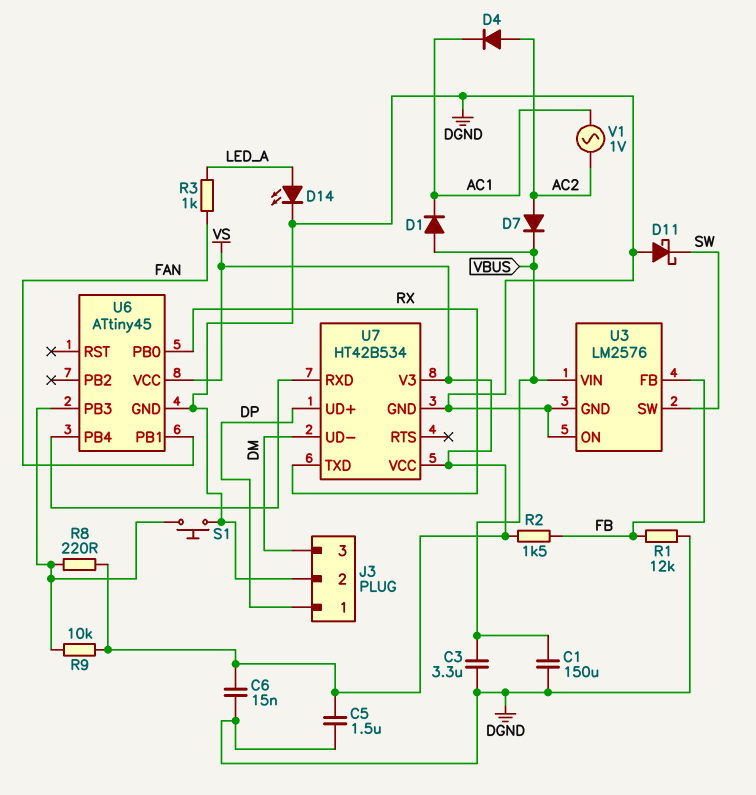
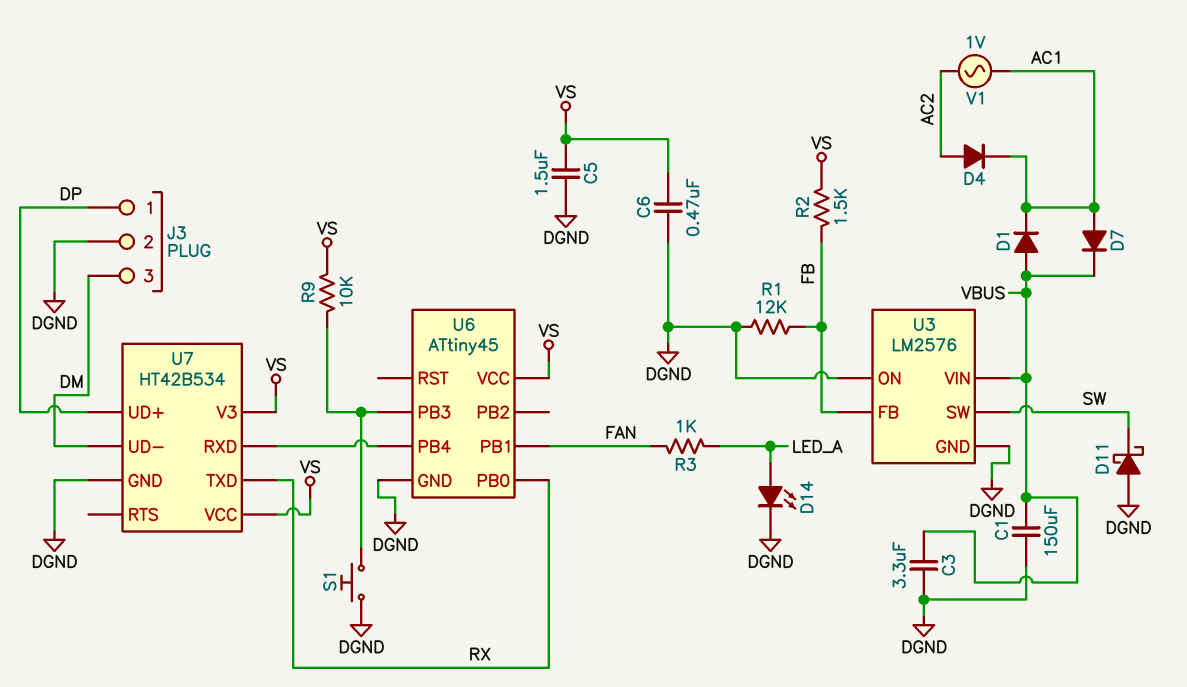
C6: 15nF (DGND, VS) -> 470nF (DGND, VS)
D7: diode (A AC2, K VBUS) -> diode (A AC1, K VBUS)
R8: 220 (U6/PB3, VS) -> none

